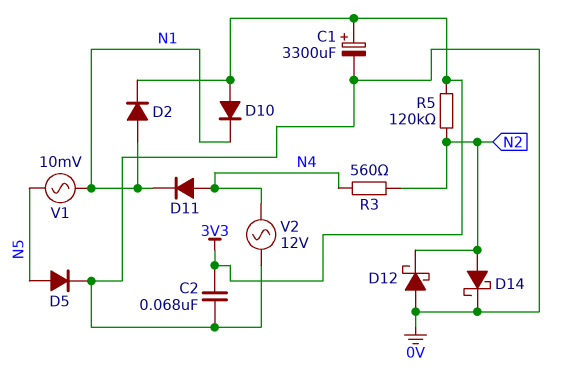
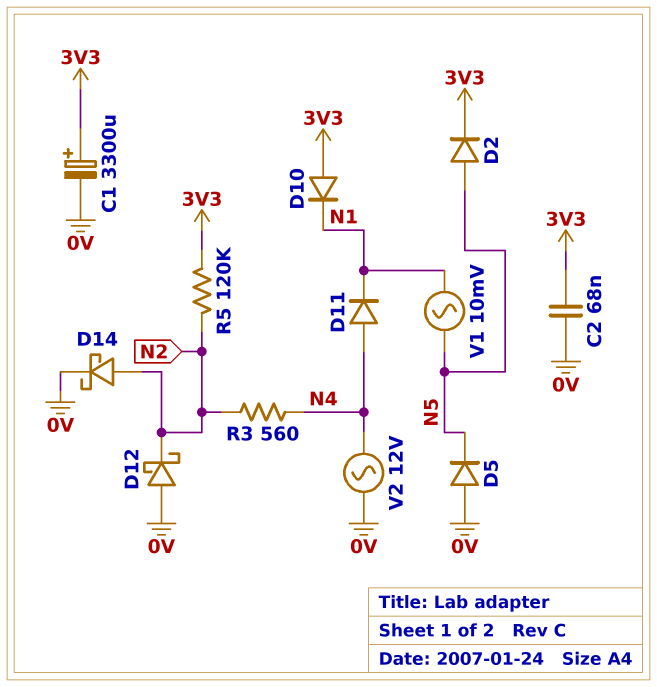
D2: diode (A N1, K 3V3) -> diode (A N5, K 3V3)
D5: diode (A N5, K 0V) -> diode (A 0V, K N5)

